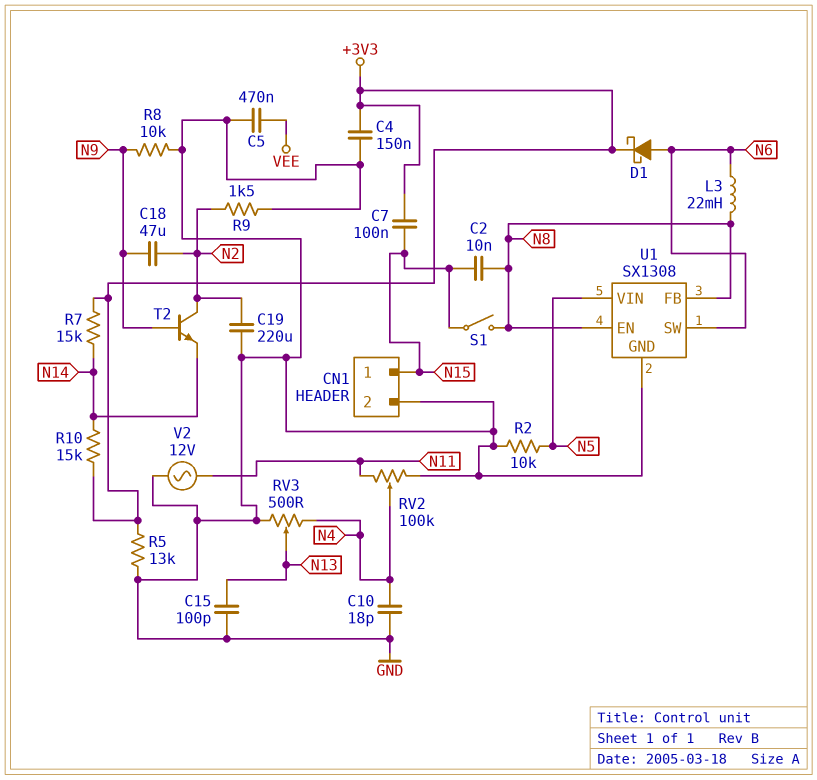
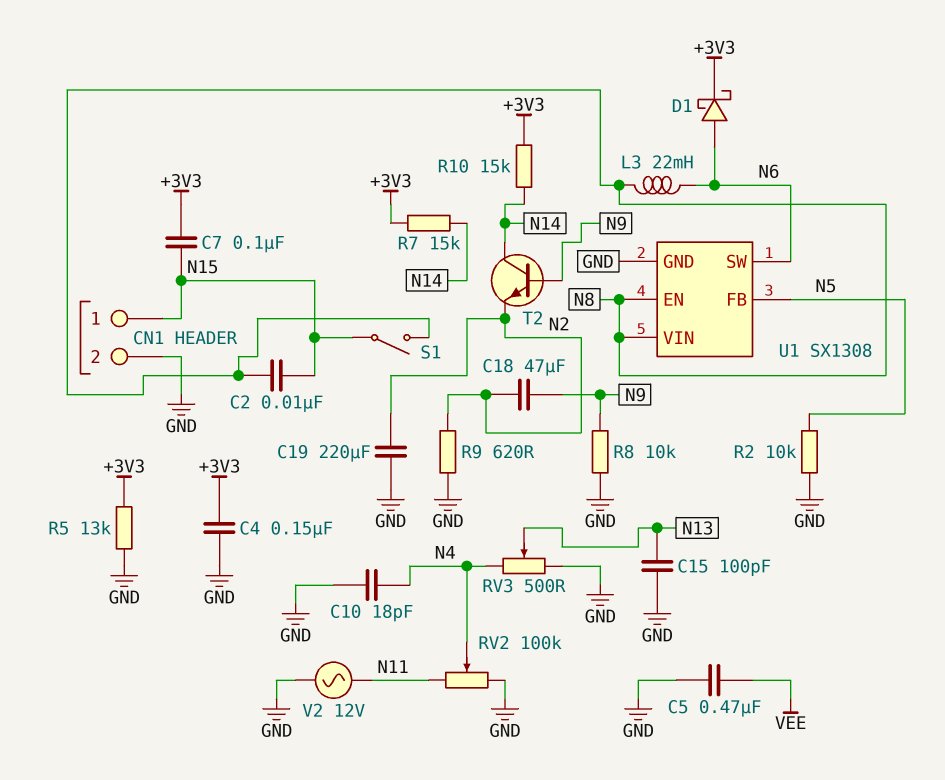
R9: 1.5k (GND, N2) -> 620 (GND, N2)
T2: NPN (B N9, C N2, E N14) -> NPN (B N9, C N14, E N2)
U1 pin FB: N8 -> N5
U1 pin VIN: N5 -> N8

